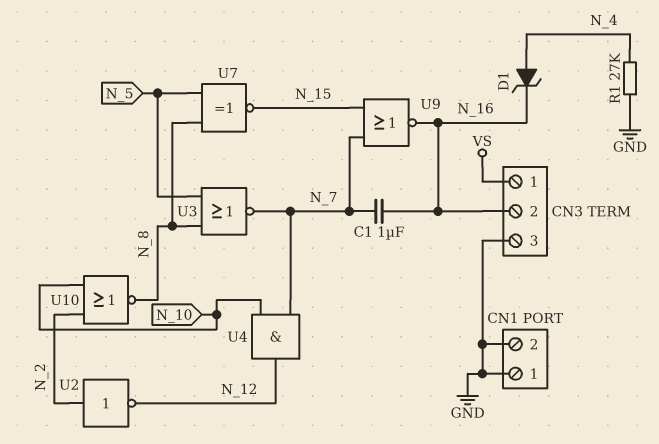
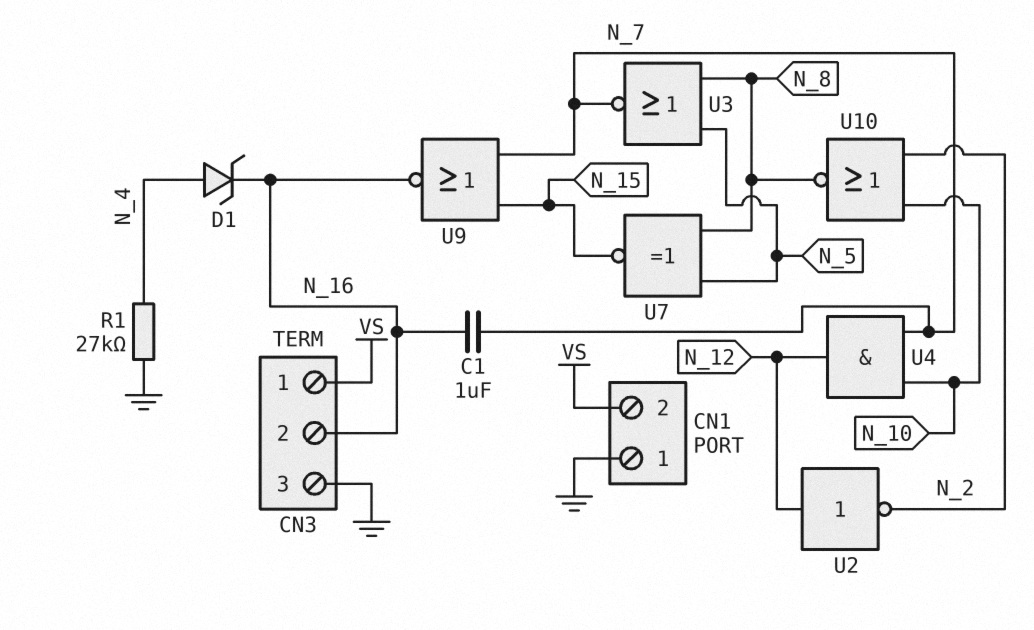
CN1 pin 2: GND -> VS
U2: NOT (in N_2, out N_12) -> NOT (in N_12, out N_2)

